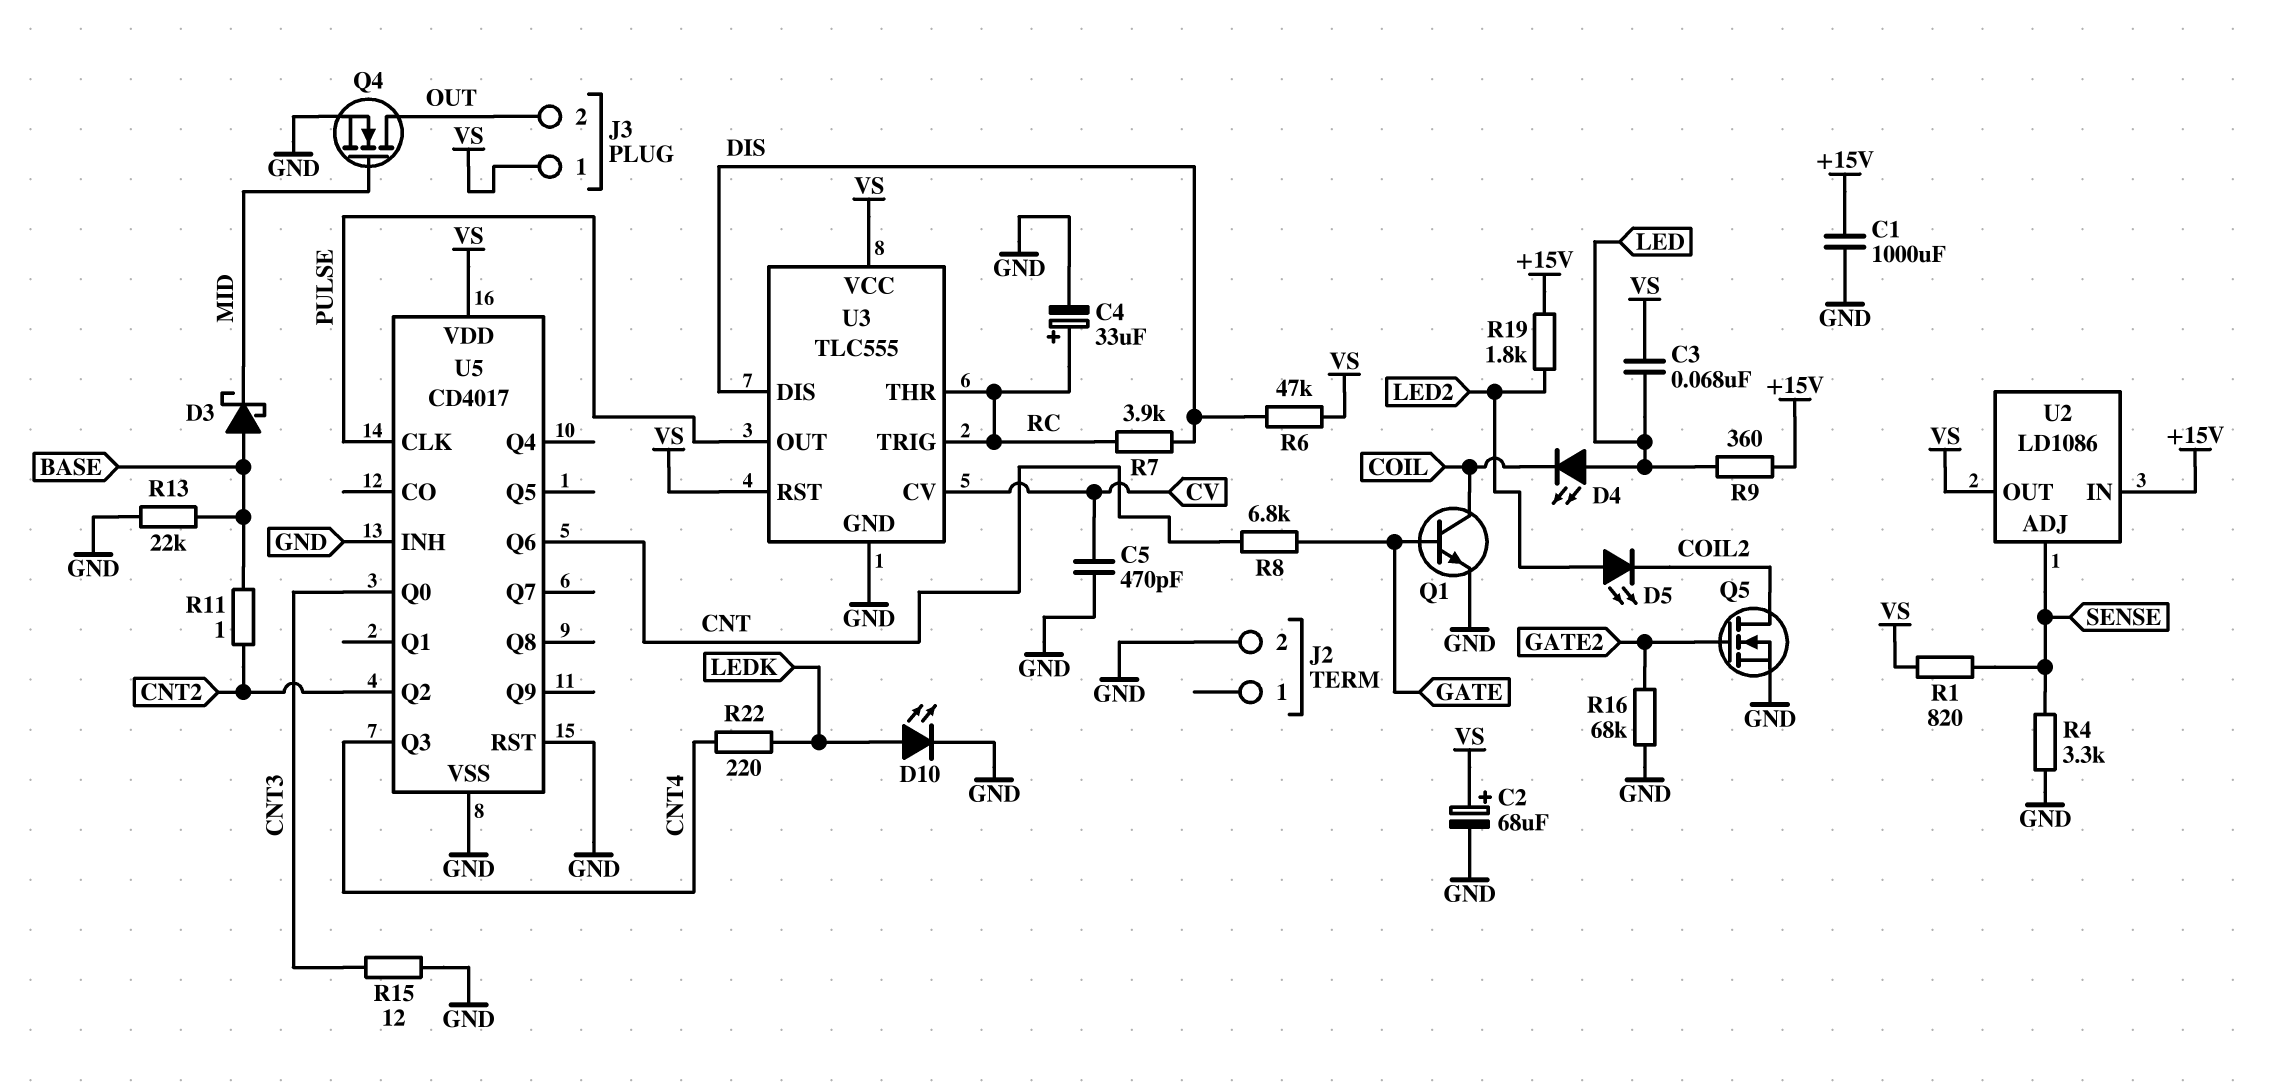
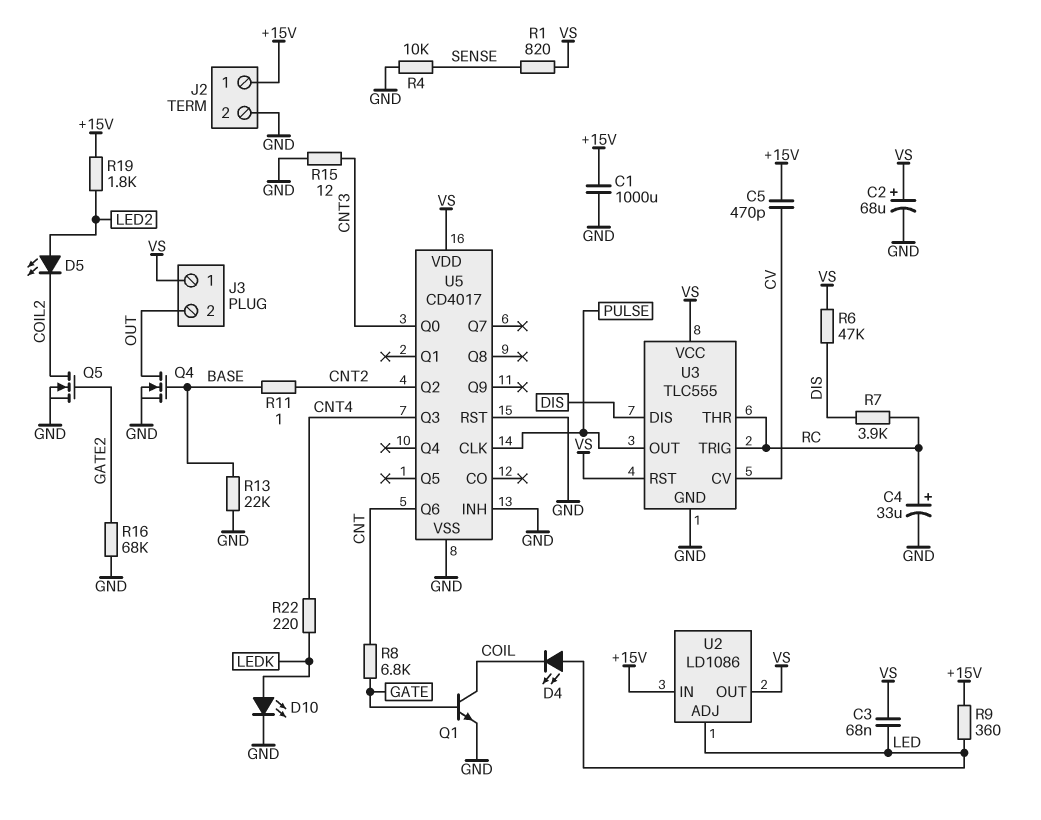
C5: 470pF (CV, GND) -> 470pF (+15V, CV)
D3: schottky (A BASE, K MID) -> none
J2 pin 1: none -> +15V
Q4: NMOS (G MID, D OUT, S GND) -> NMOS (G BASE, D OUT, S GND)
R4: 3.3k (GND, SENSE) -> 10k (GND, SENSE)
U2 pin ADJ: SENSE -> LED

